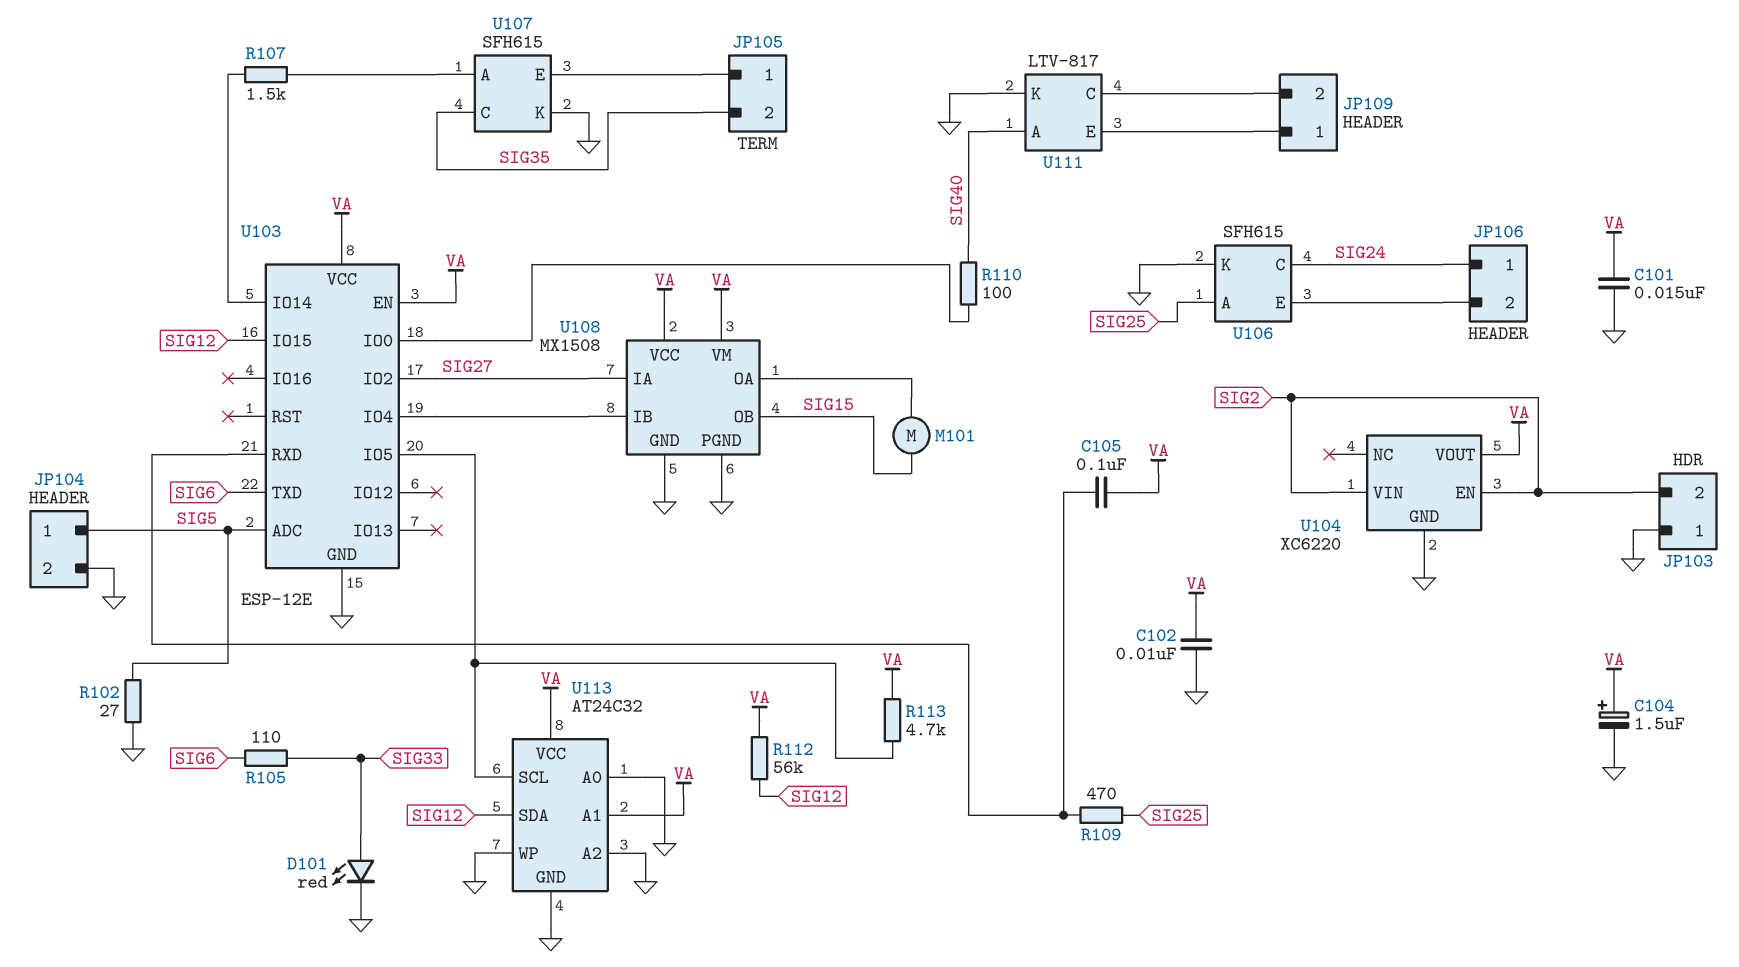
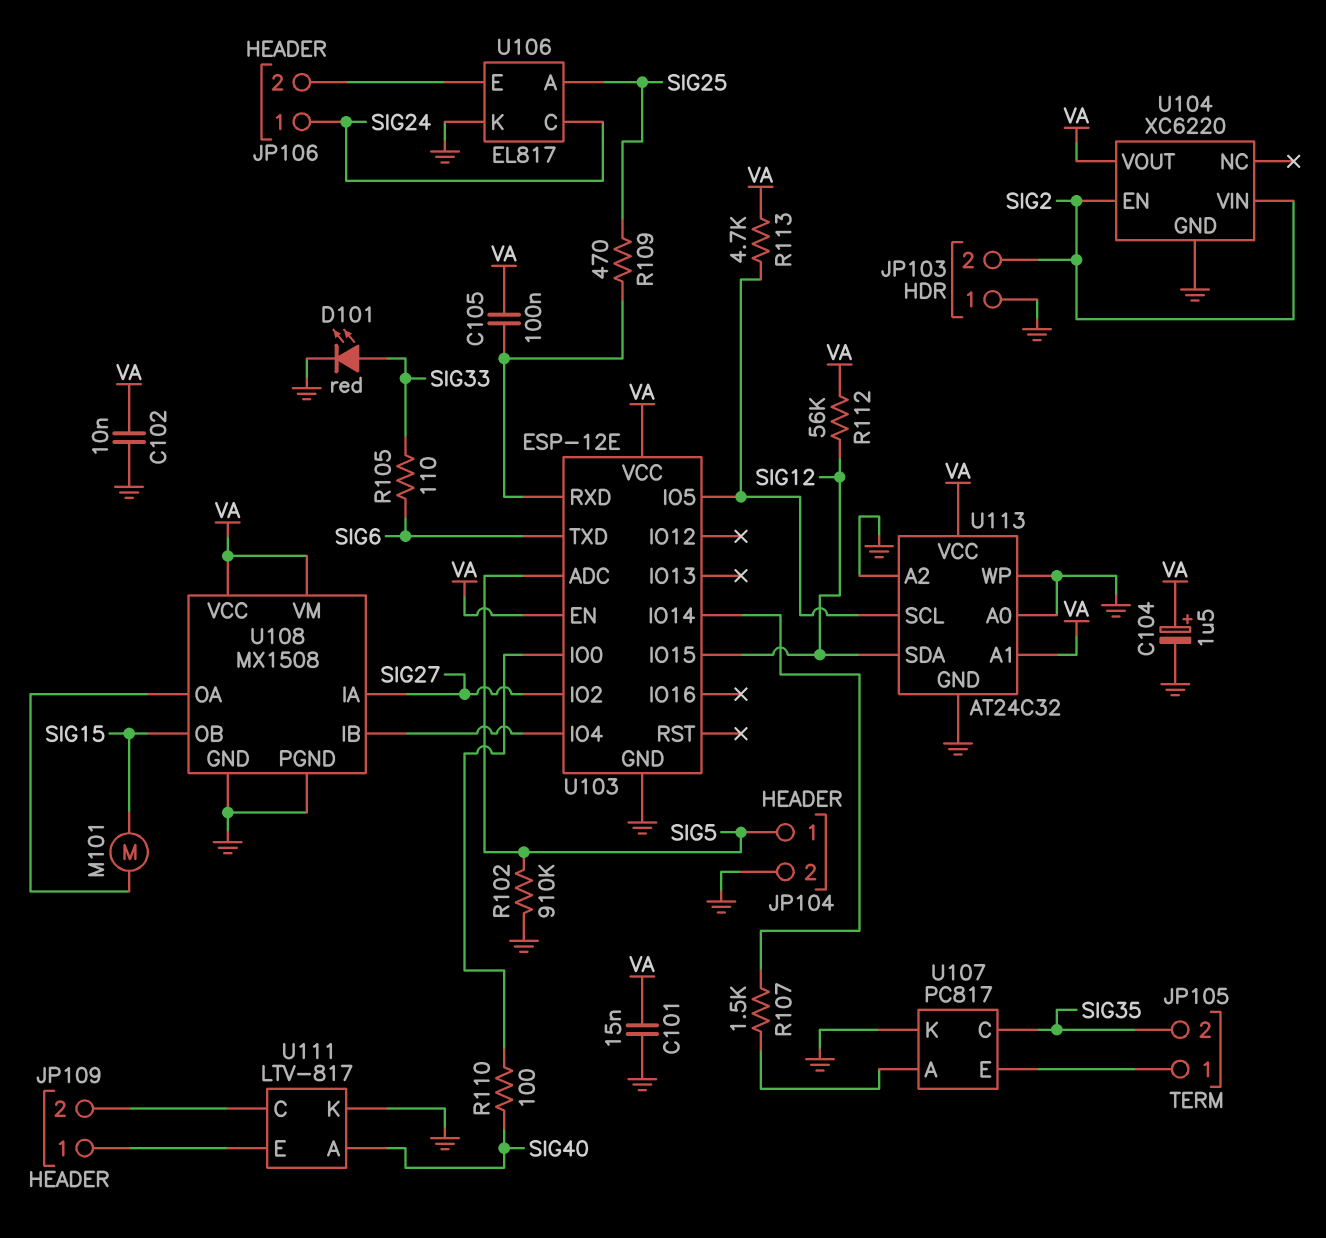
R102: 27 (GND, SIG5) -> 910k (GND, SIG5)
U106: SFH615 -> EL817
U107: SFH615 -> PC817

